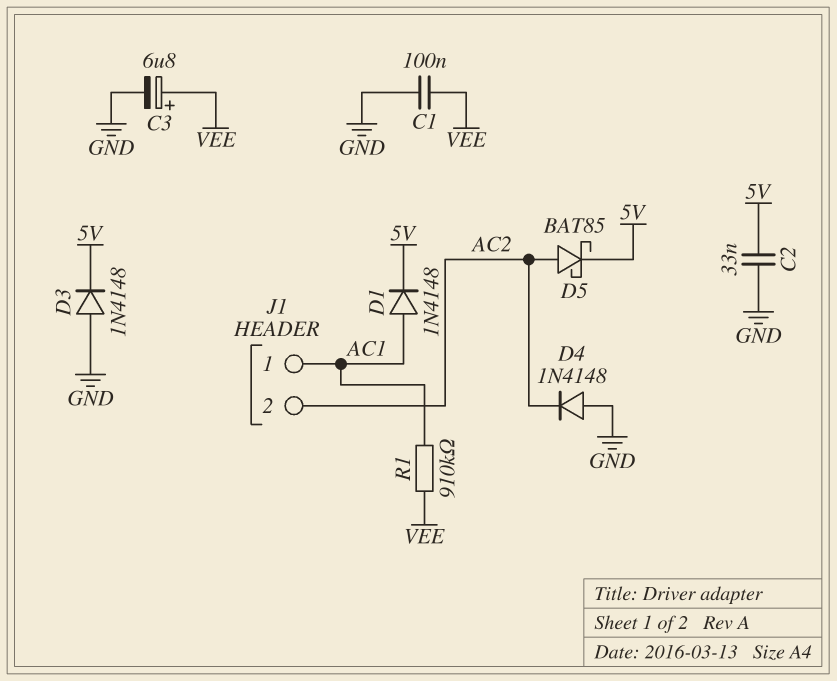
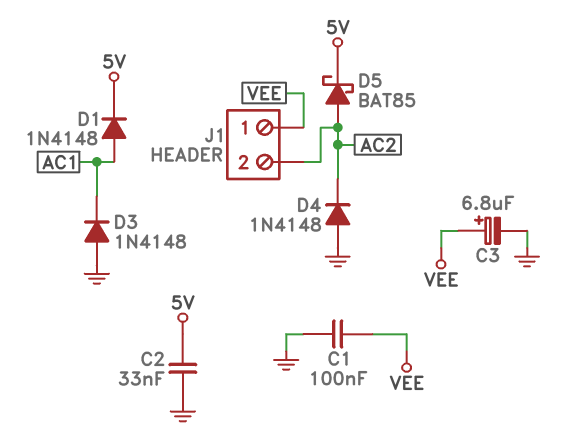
D3: diode 1N4148 (A GND, K 5V) -> diode 1N4148 (A GND, K AC1)
J1 pin 1: AC1 -> VEE
R1: 910k (AC1, VEE) -> none

